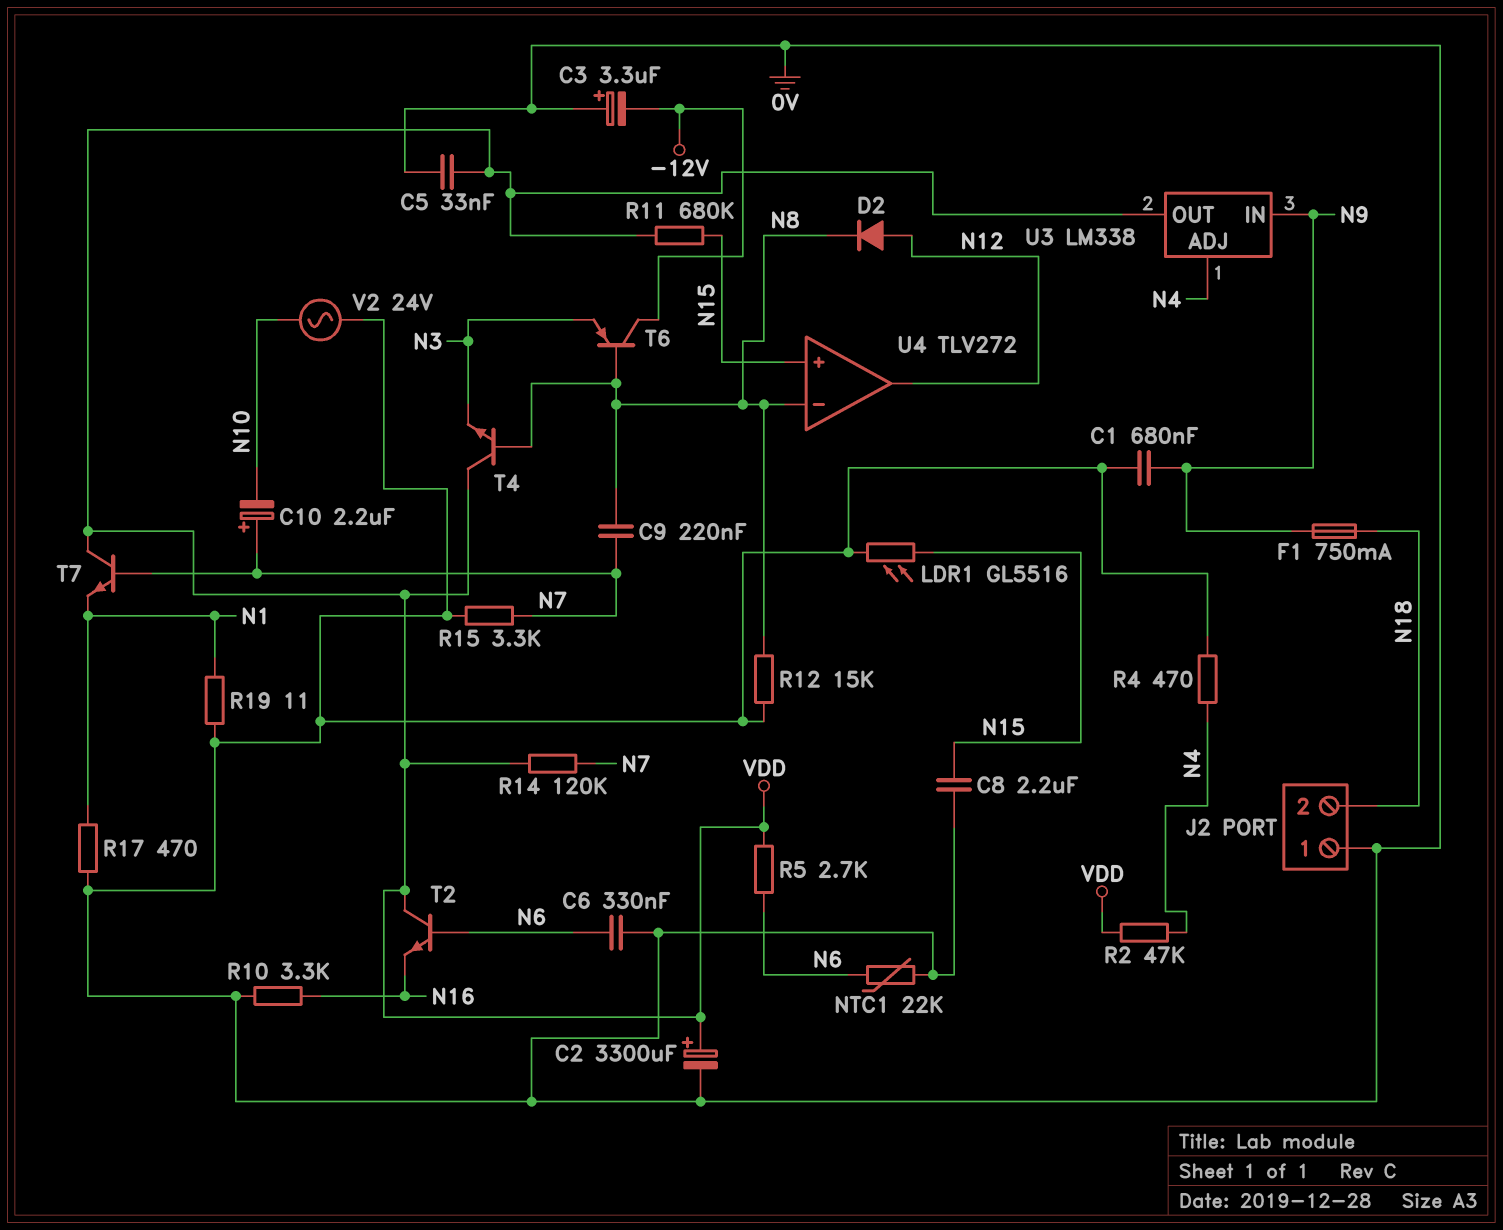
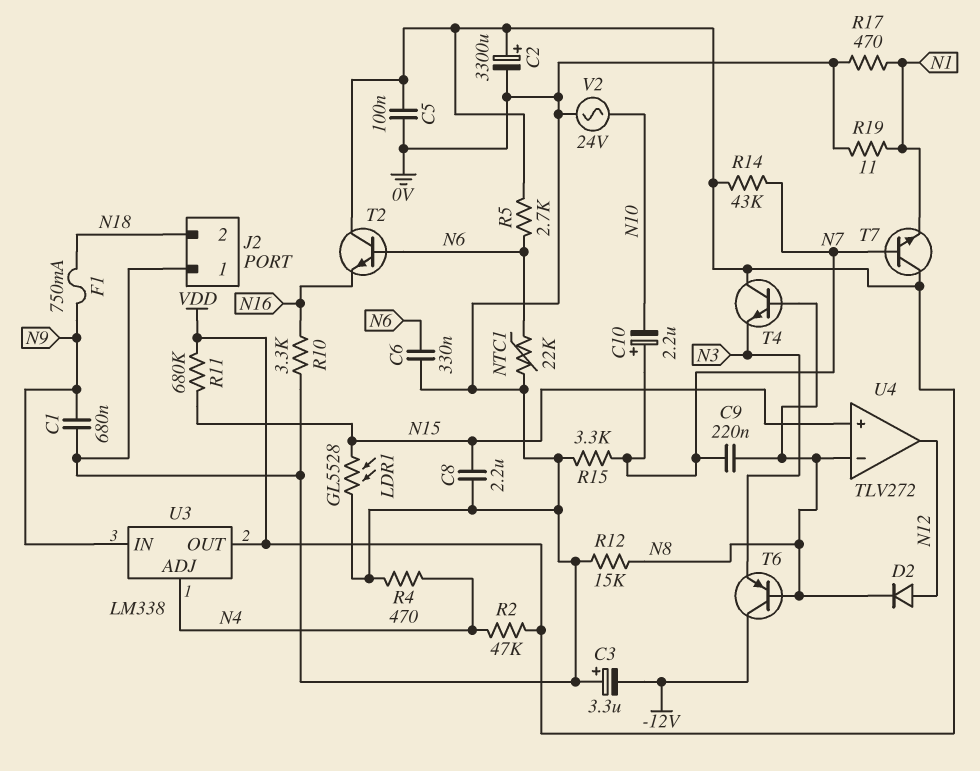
C5: 33nF (0V, VDD) -> 100nF (0V, VDD)
LDR1: GL5516 (0V, N15) -> GL5528 (0V, N15)
R14: 120k (N7, VDD) -> 43k (N7, VDD)

